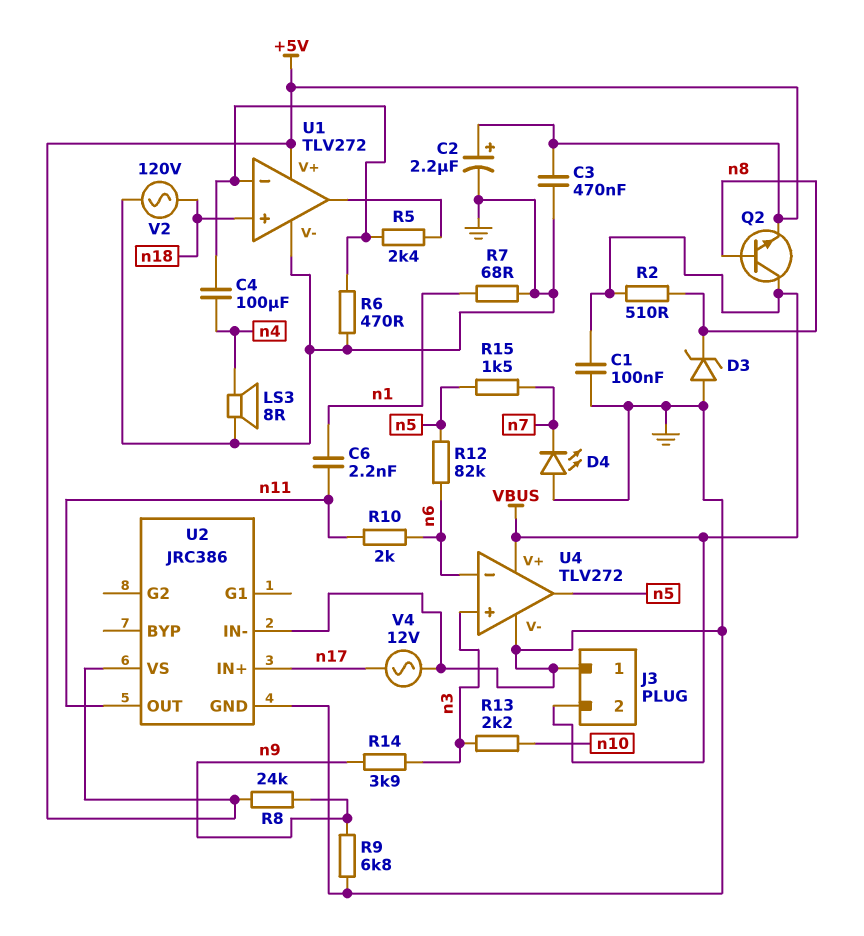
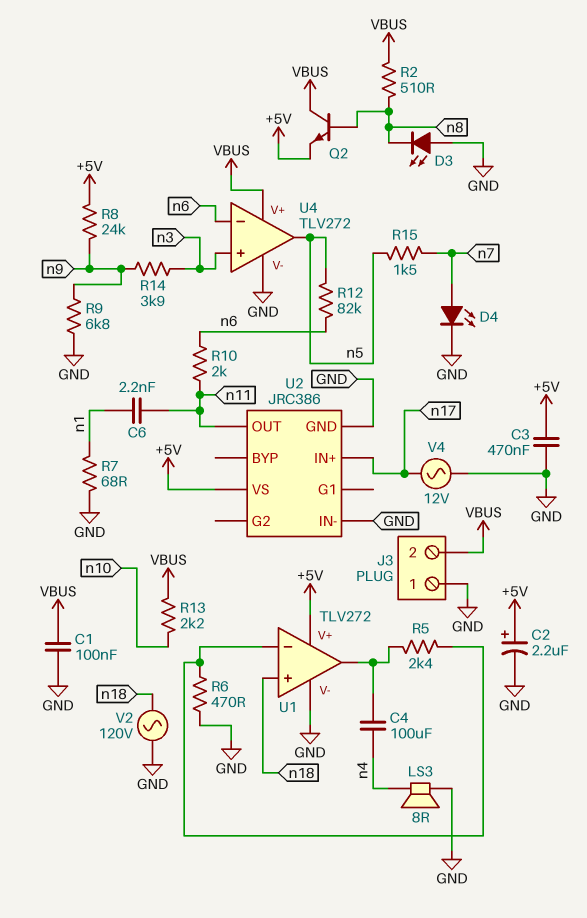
C4: 100uF (U1/in-, n4) -> 100uF (U1/out, n4)
D3: zener (A GND, K n8) -> LED (A GND, K n8)
D4: LED (A GND, K n7) -> LED (A n7, K GND)
R13: 2.2k (n3, n10) -> 2.2k (VBUS, n10)

